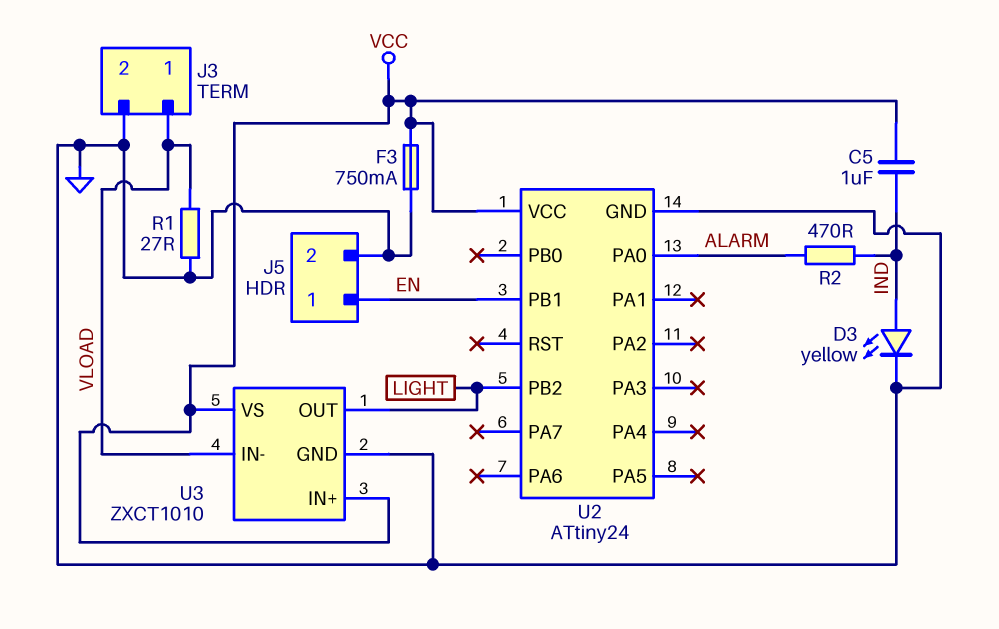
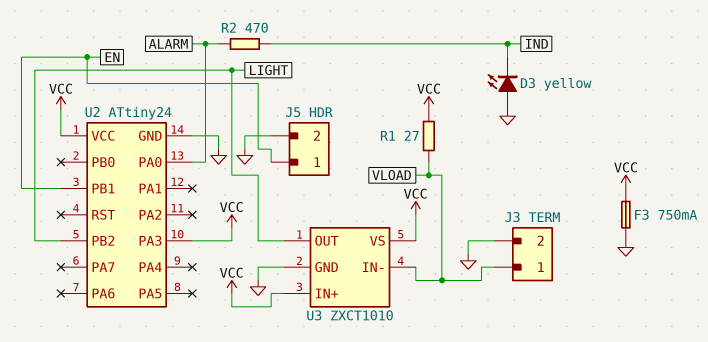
C5: 1uF (IND, VCC) -> none
D3: LED yellow (A IND, K GND) -> LED yellow (A GND, K IND)
R1: 27 (GND, VLOAD) -> 27 (VCC, VLOAD)
U2 pin PA3: none -> VCC

